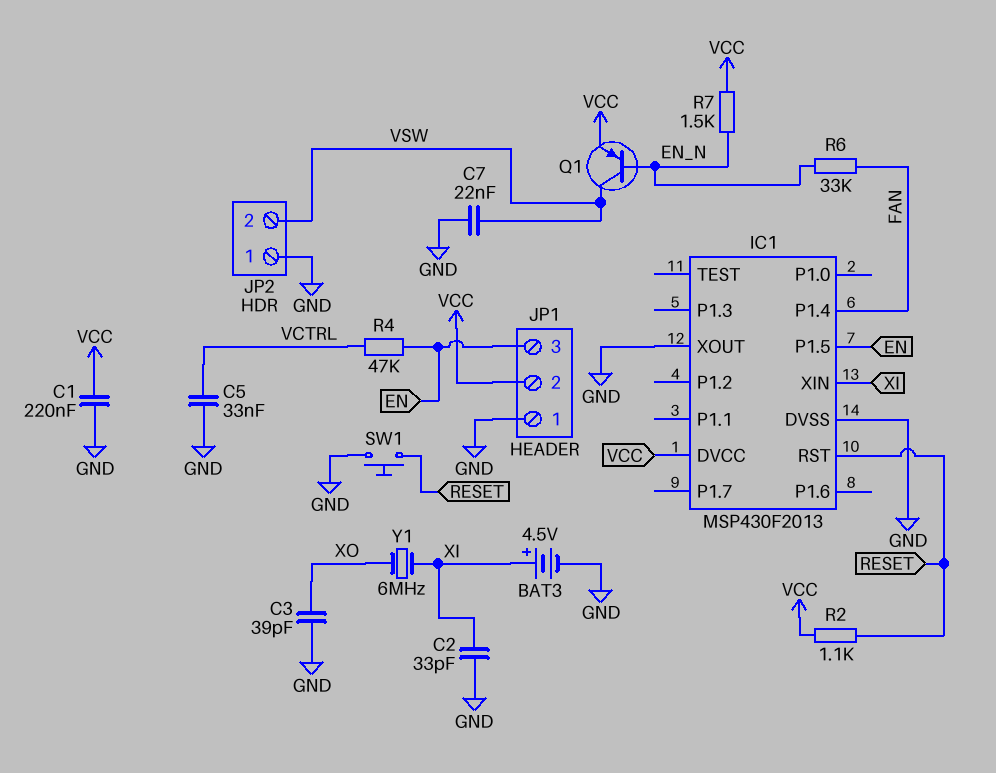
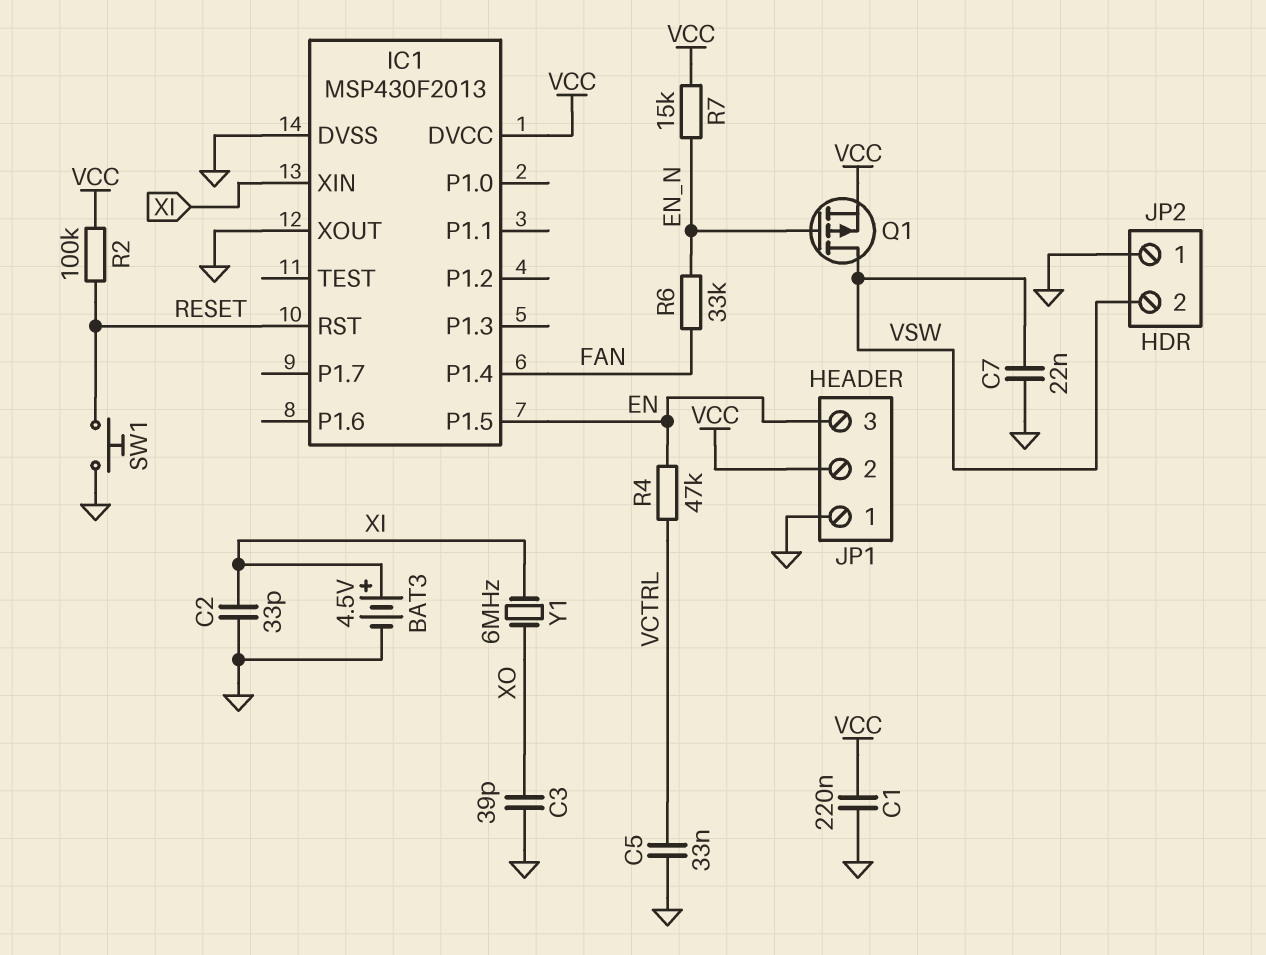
Q1: PNP (B EN_N, C VSW, E VCC) -> PMOS (G EN_N, D VSW, S VCC)
R2: 1.1k (RESET, VCC) -> 100k (RESET, VCC)
R7: 1.5k (EN_N, VCC) -> 15k (EN_N, VCC)

